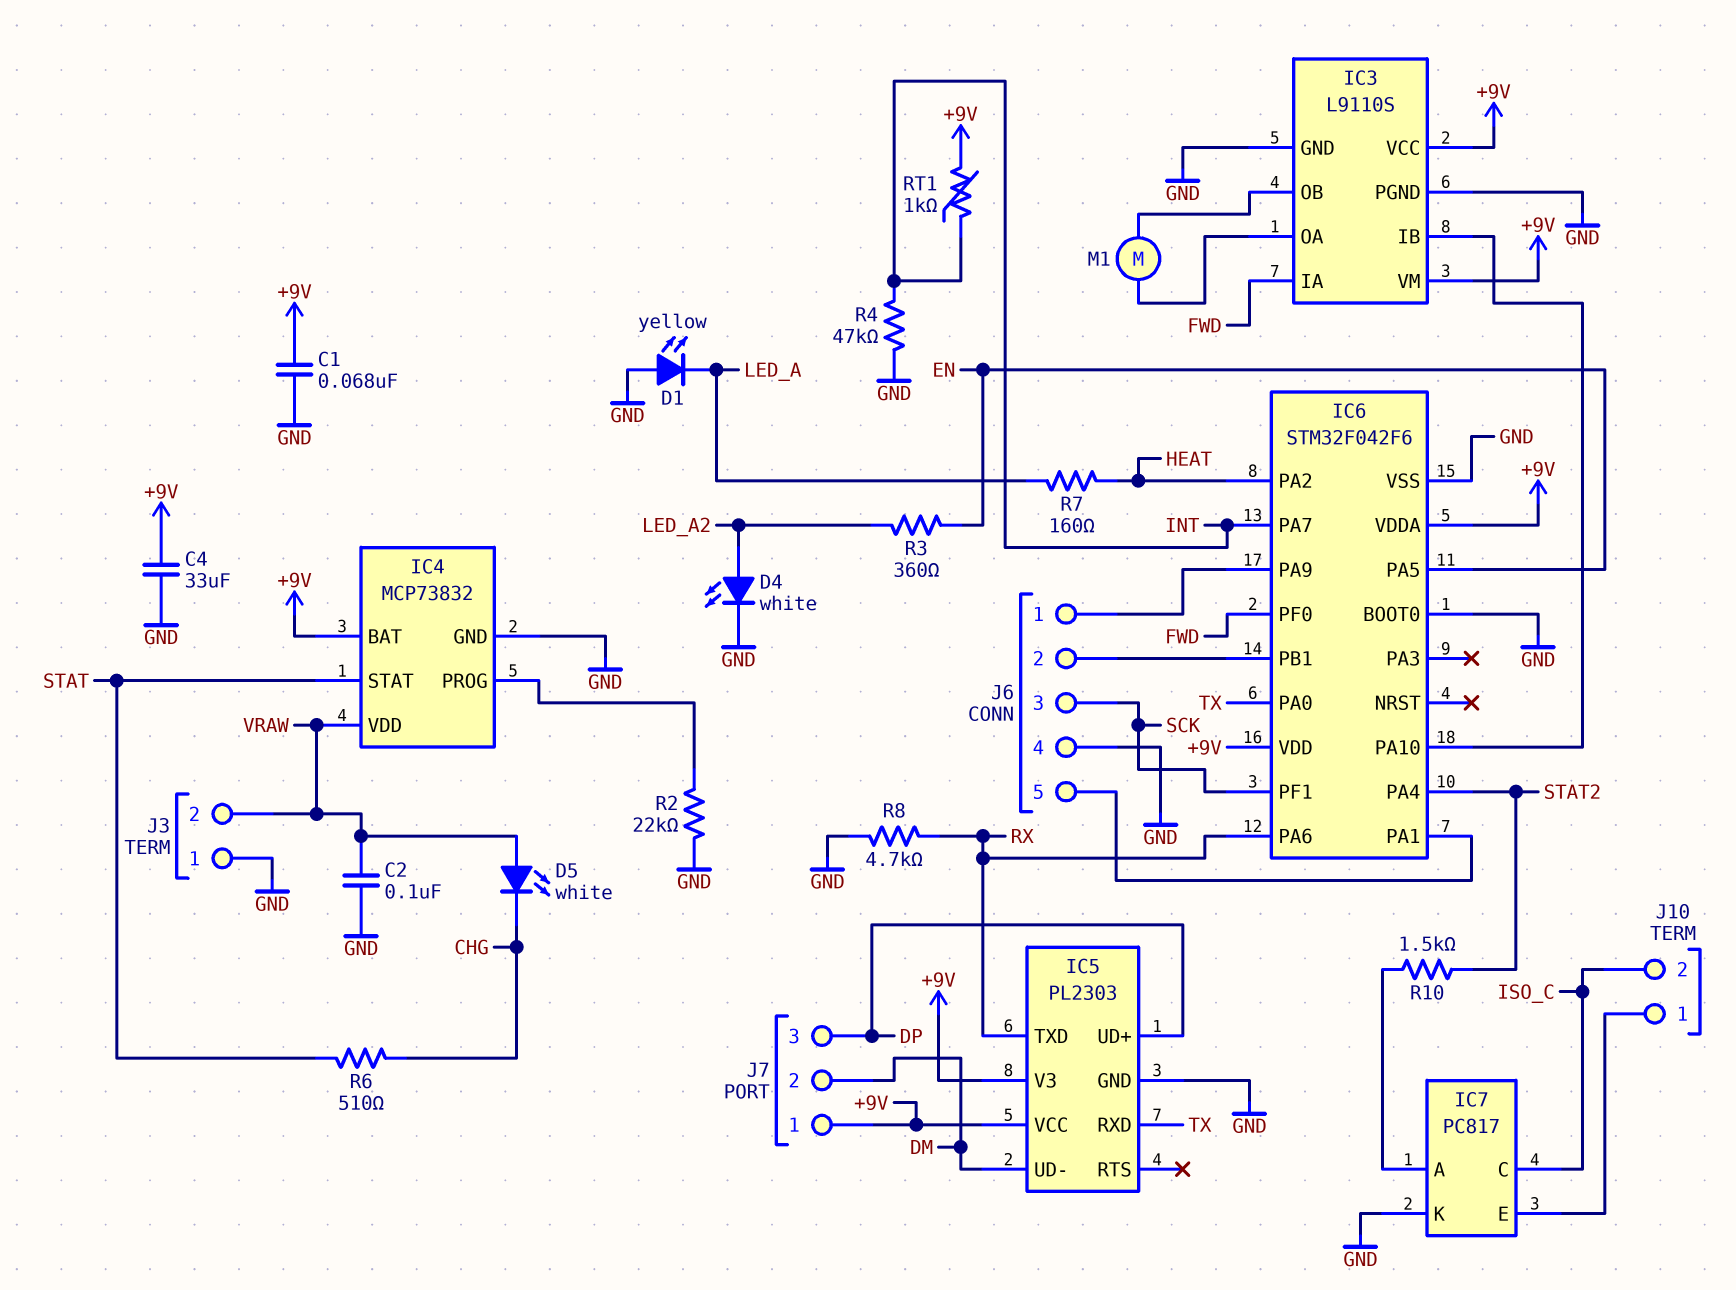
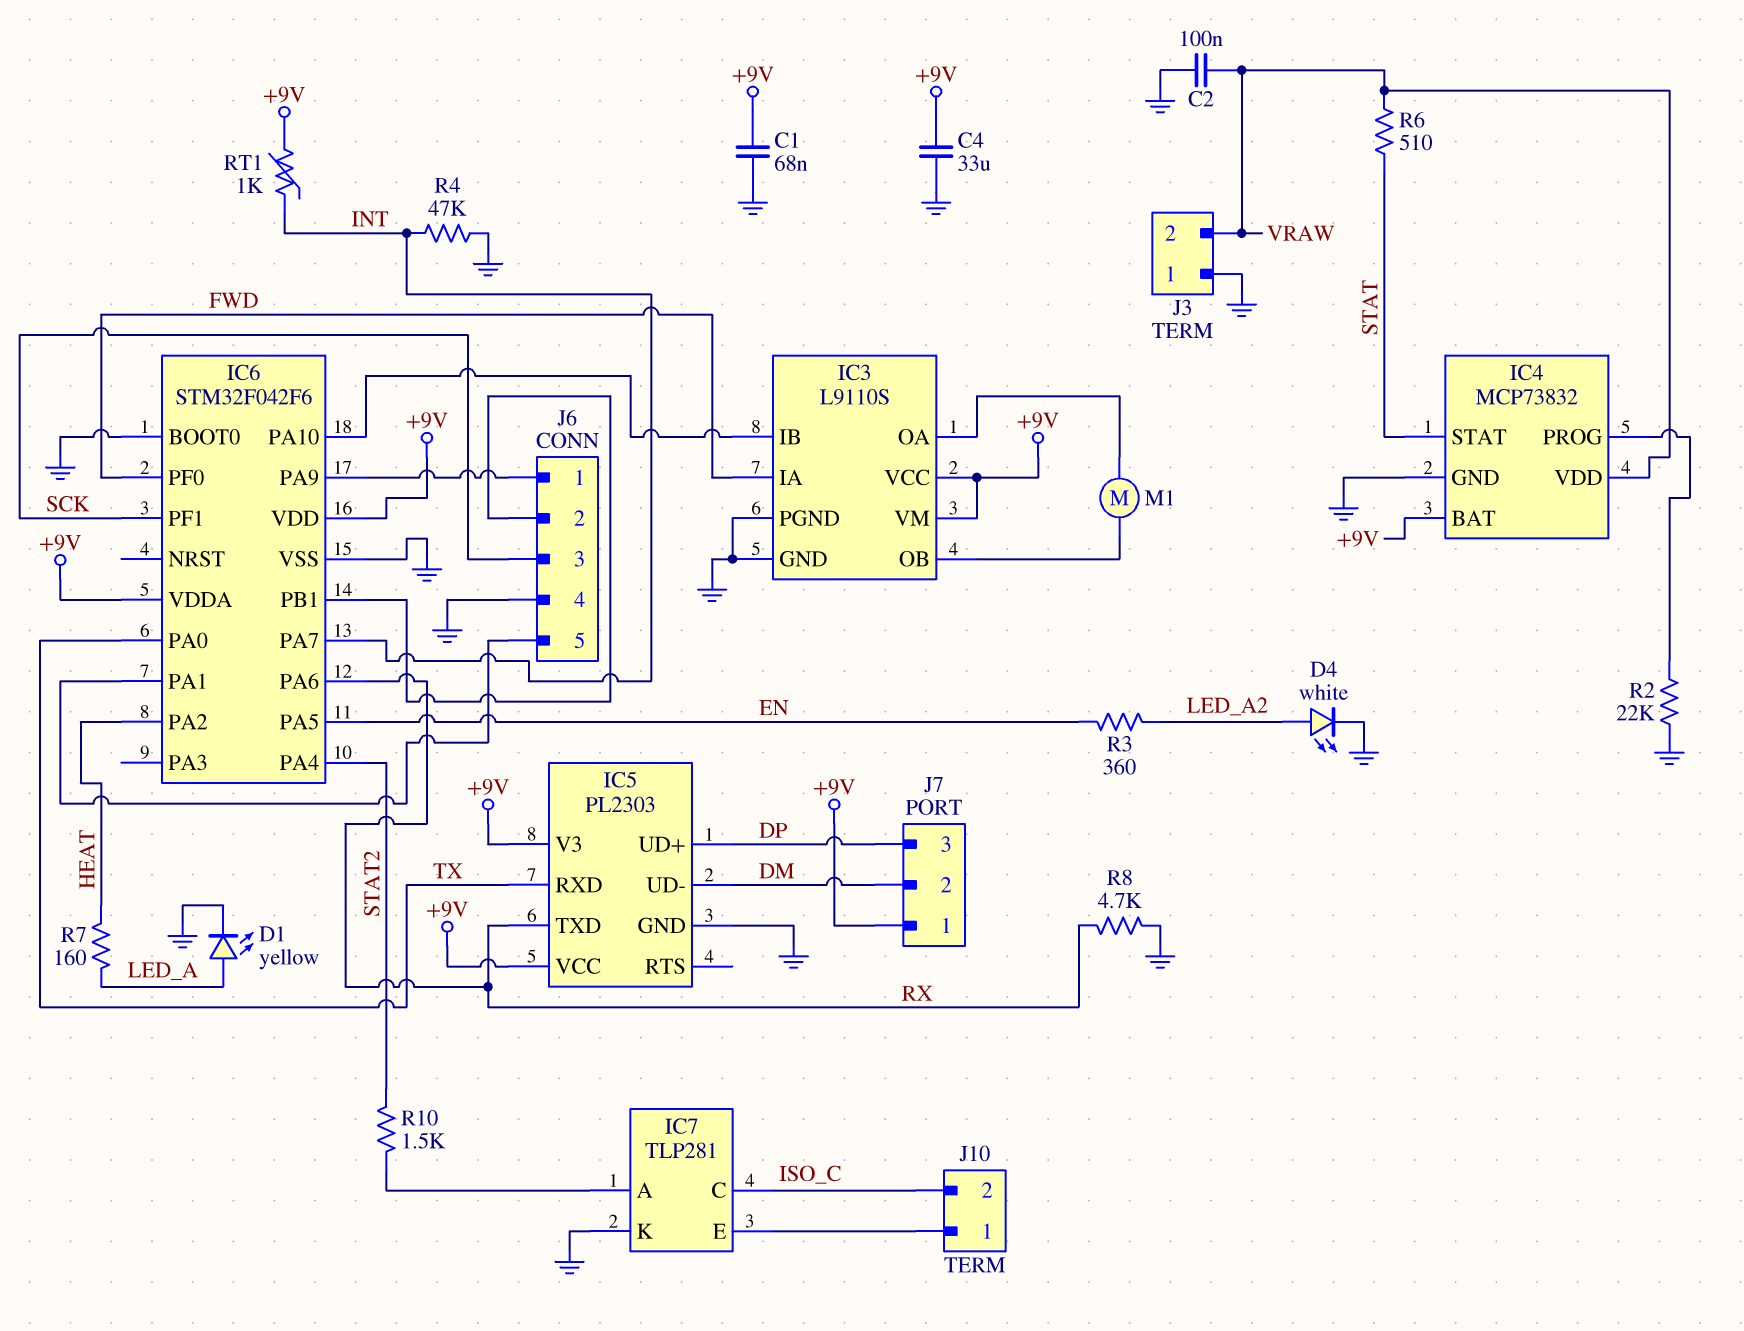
D1: LED yellow (A GND, K LED_A) -> LED yellow (A LED_A, K GND)
D5: LED white (A VRAW, K CHG) -> none
IC7: PC817 -> TLP281
R6: 510 (CHG, STAT) -> 510 (STAT, VRAW)

